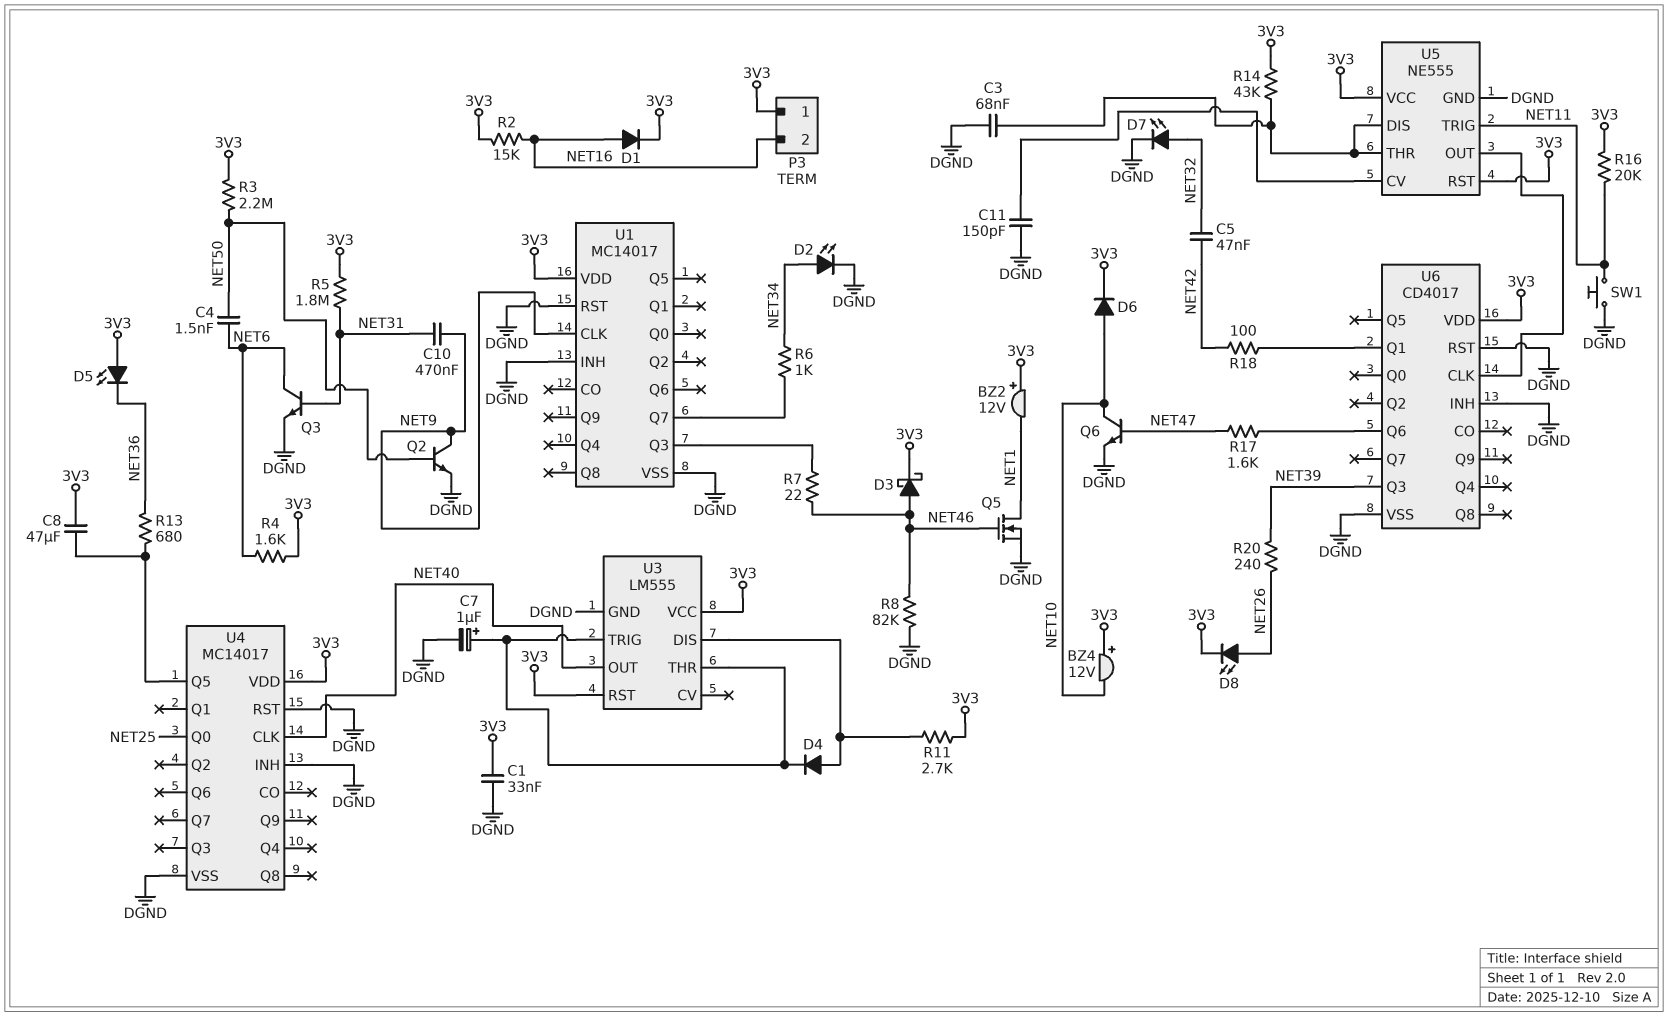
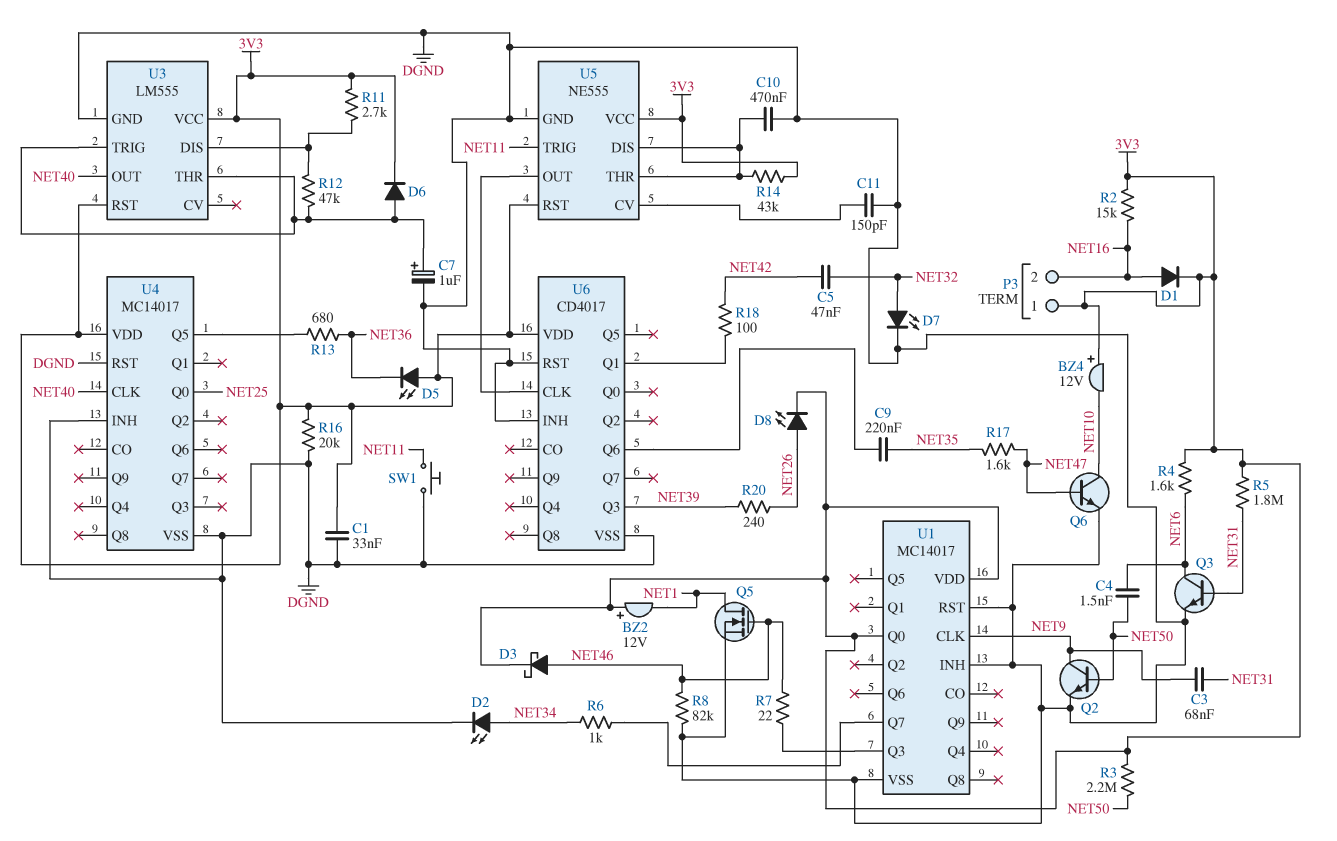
C3: 68nF (DGND, U5/DIS) -> 68nF (NET9, NET31)
C8: 47uF (3V3, U4/Q5) -> none
C9: none -> 220nF (NET35, U6/Q6)
C10: 470nF (NET9, NET31) -> 470nF (DGND, U5/DIS)
D4: diode (A U3/DIS, K U3/THR) -> none
D6: diode (A NET10, K 3V3) -> diode (A U3/THR, K 3V3)
R12: none -> 47k (U3/DIS, U3/THR)
R16: 20k (3V3, NET11) -> 20k (3V3, DGND)
R17: 1.6k (NET47, U6/Q6) -> 1.6k (NET35, NET47)
U1 pin Q0: none -> 3V3

